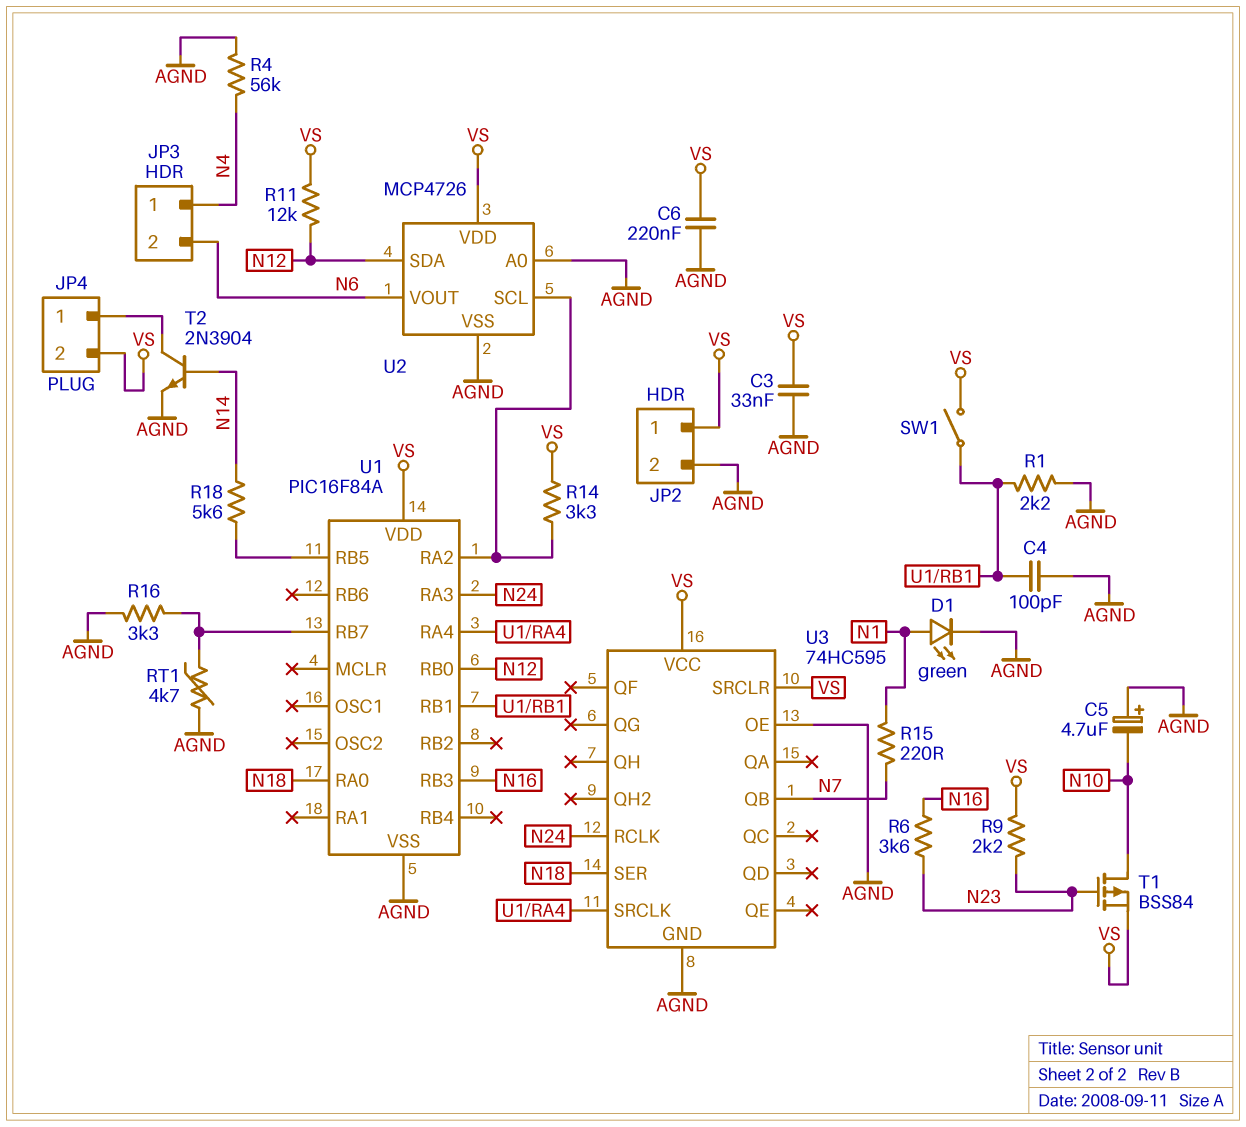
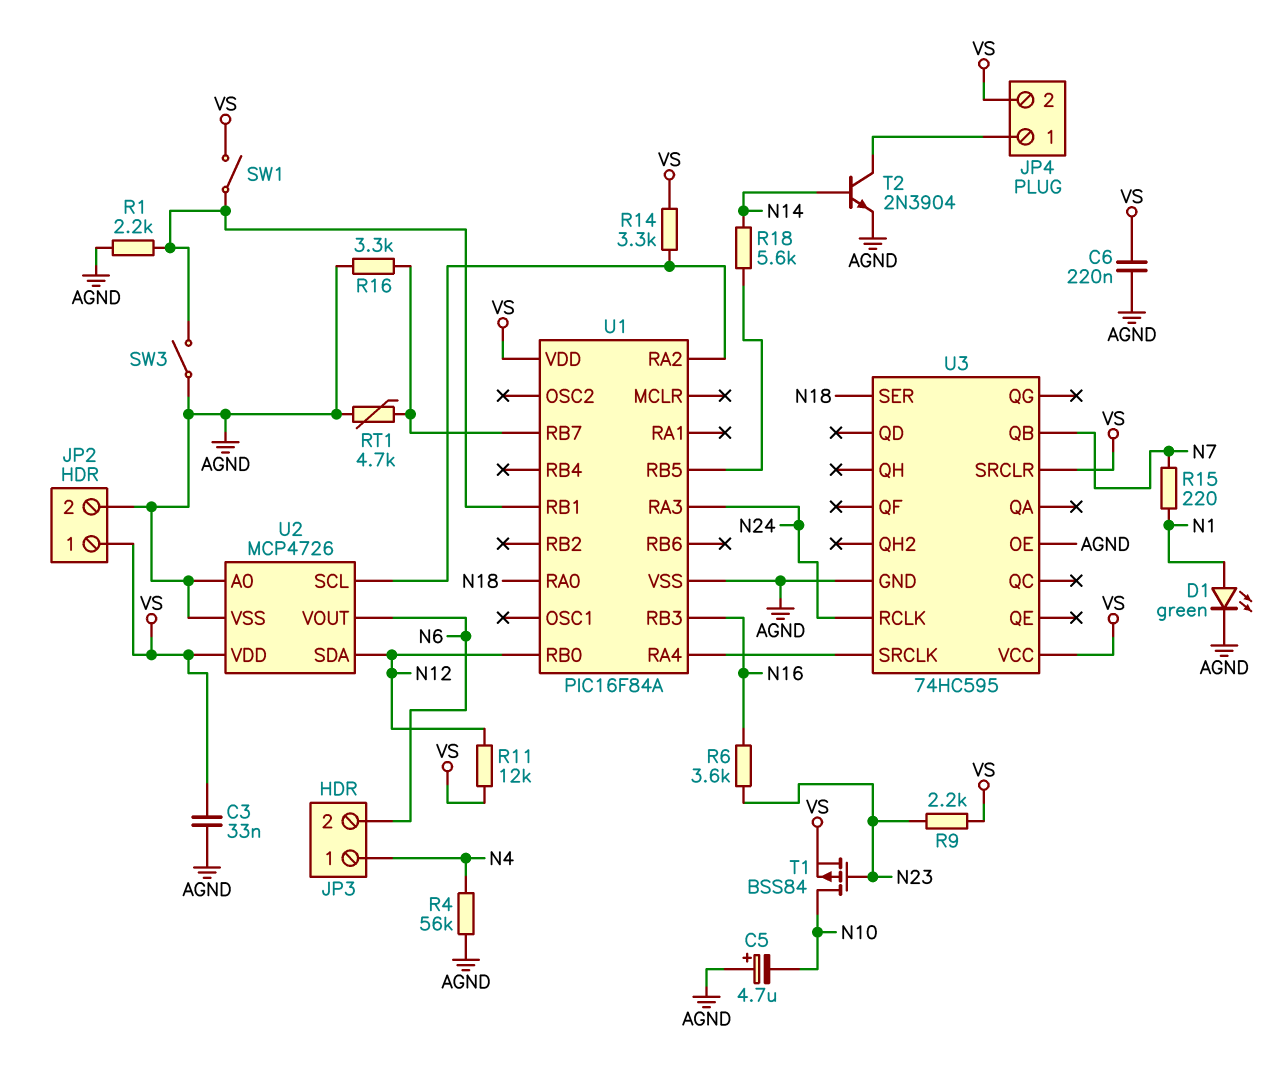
C4: 100pF (AGND, U1/RB1) -> none
SW3: none -> switch (AGND, U1/RB1)

